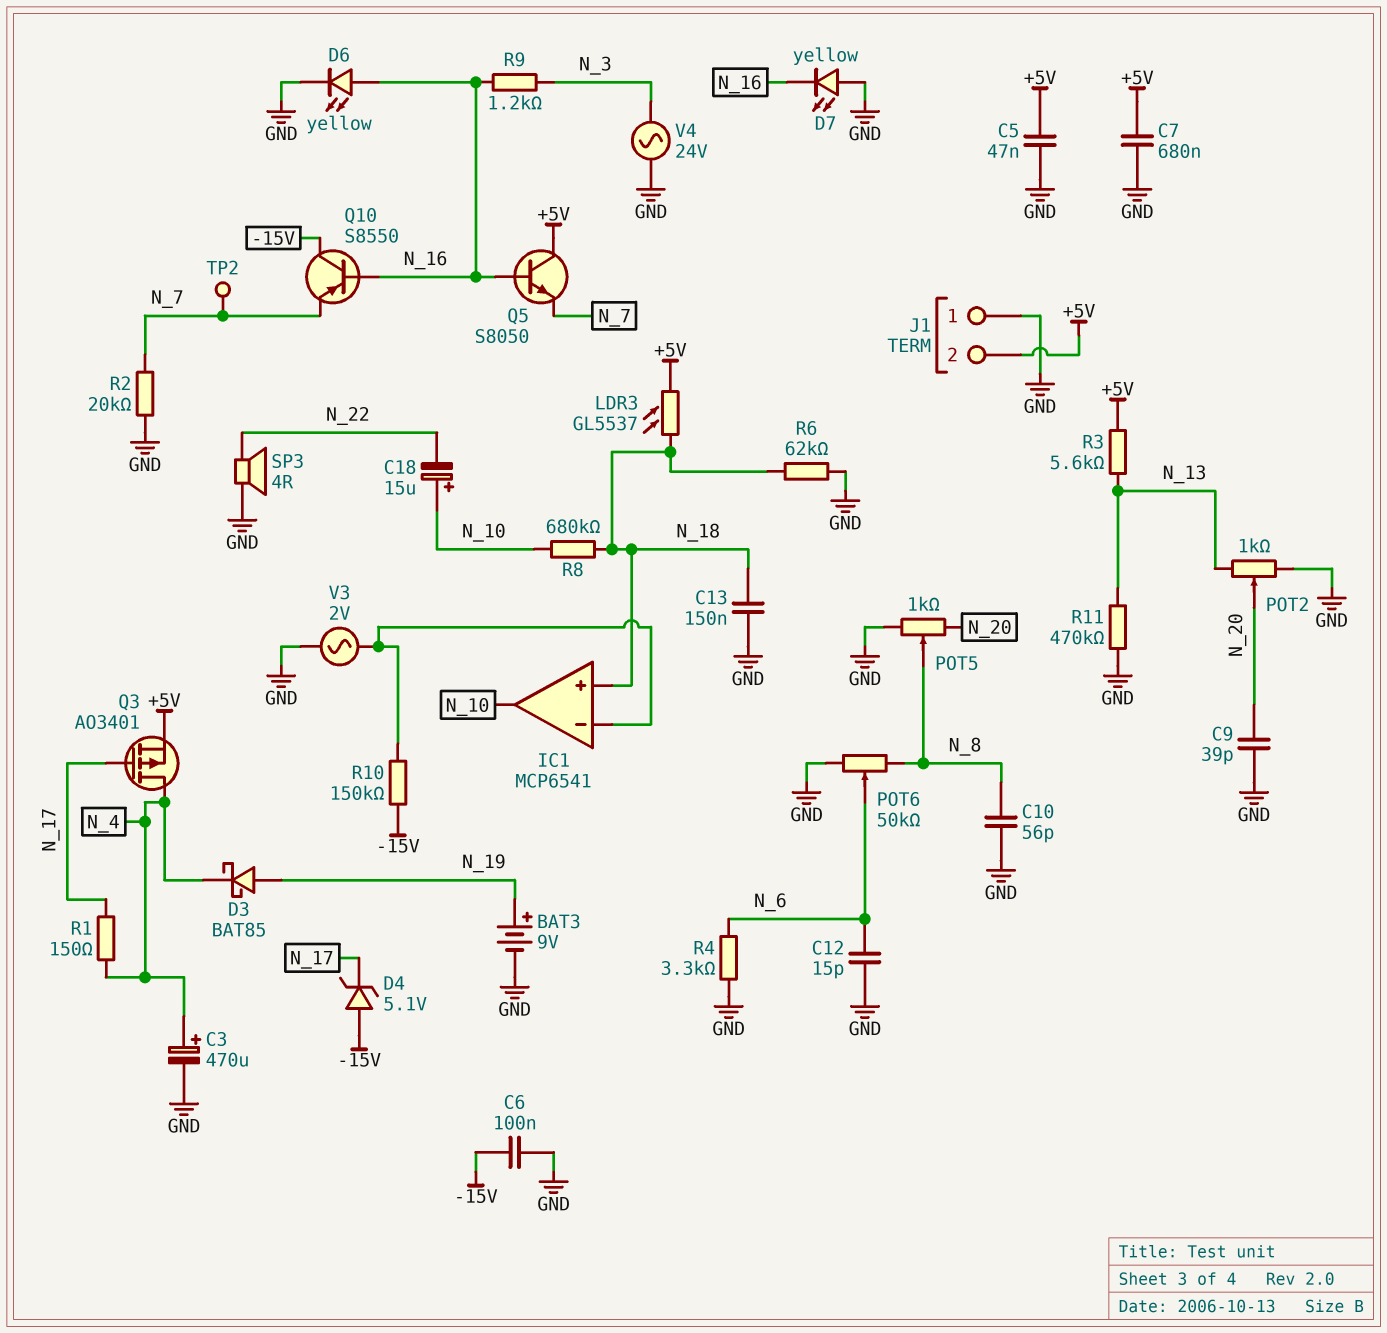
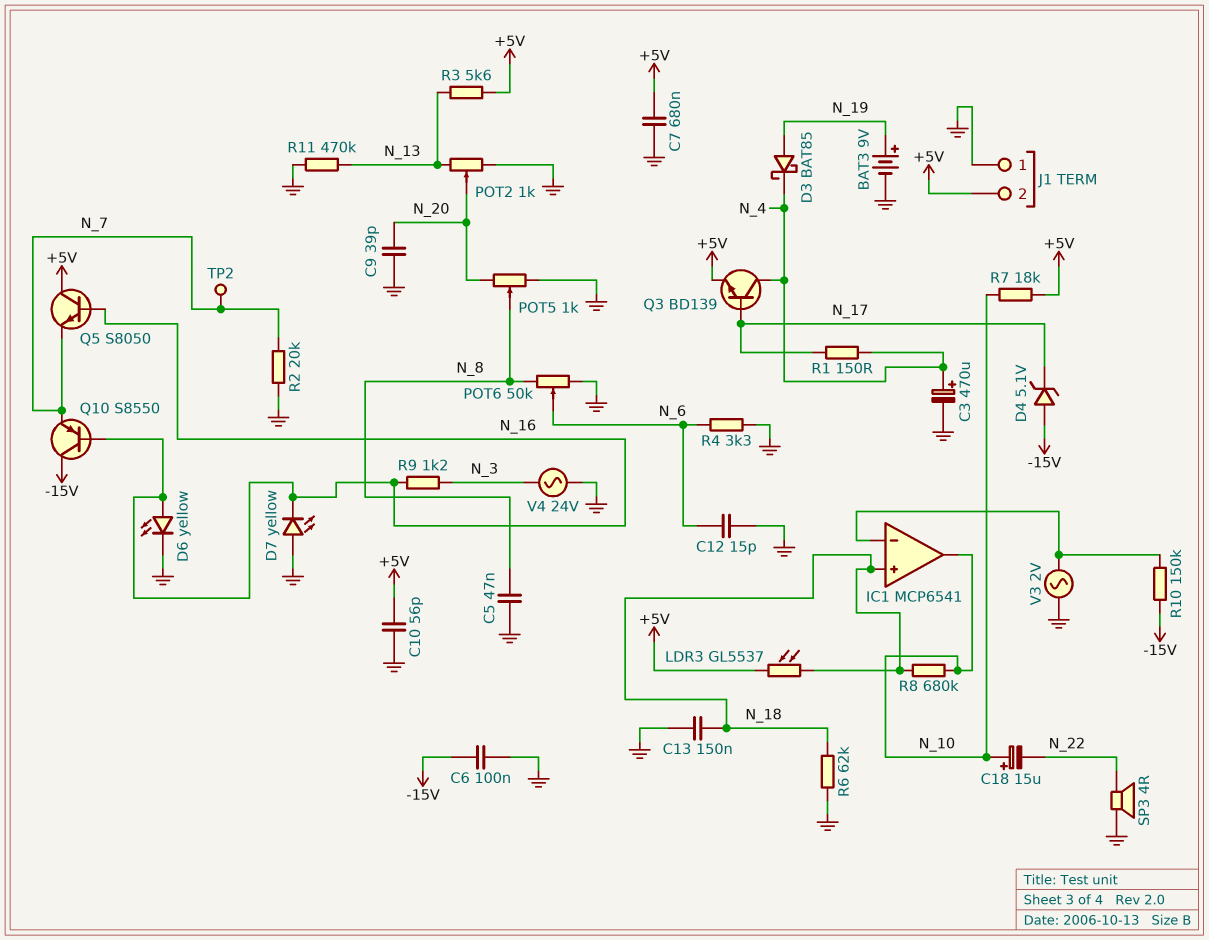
C5: 47nF (+5V, GND) -> 47nF (GND, N_8)
C10: 56pF (GND, N_8) -> 56pF (+5V, GND)
Q3: PMOS AO3401 (G N_17, D N_4, S +5V) -> NPN BD139 (B N_17, C N_4, E +5V)
R7: none -> 18k (+5V, N_10)

